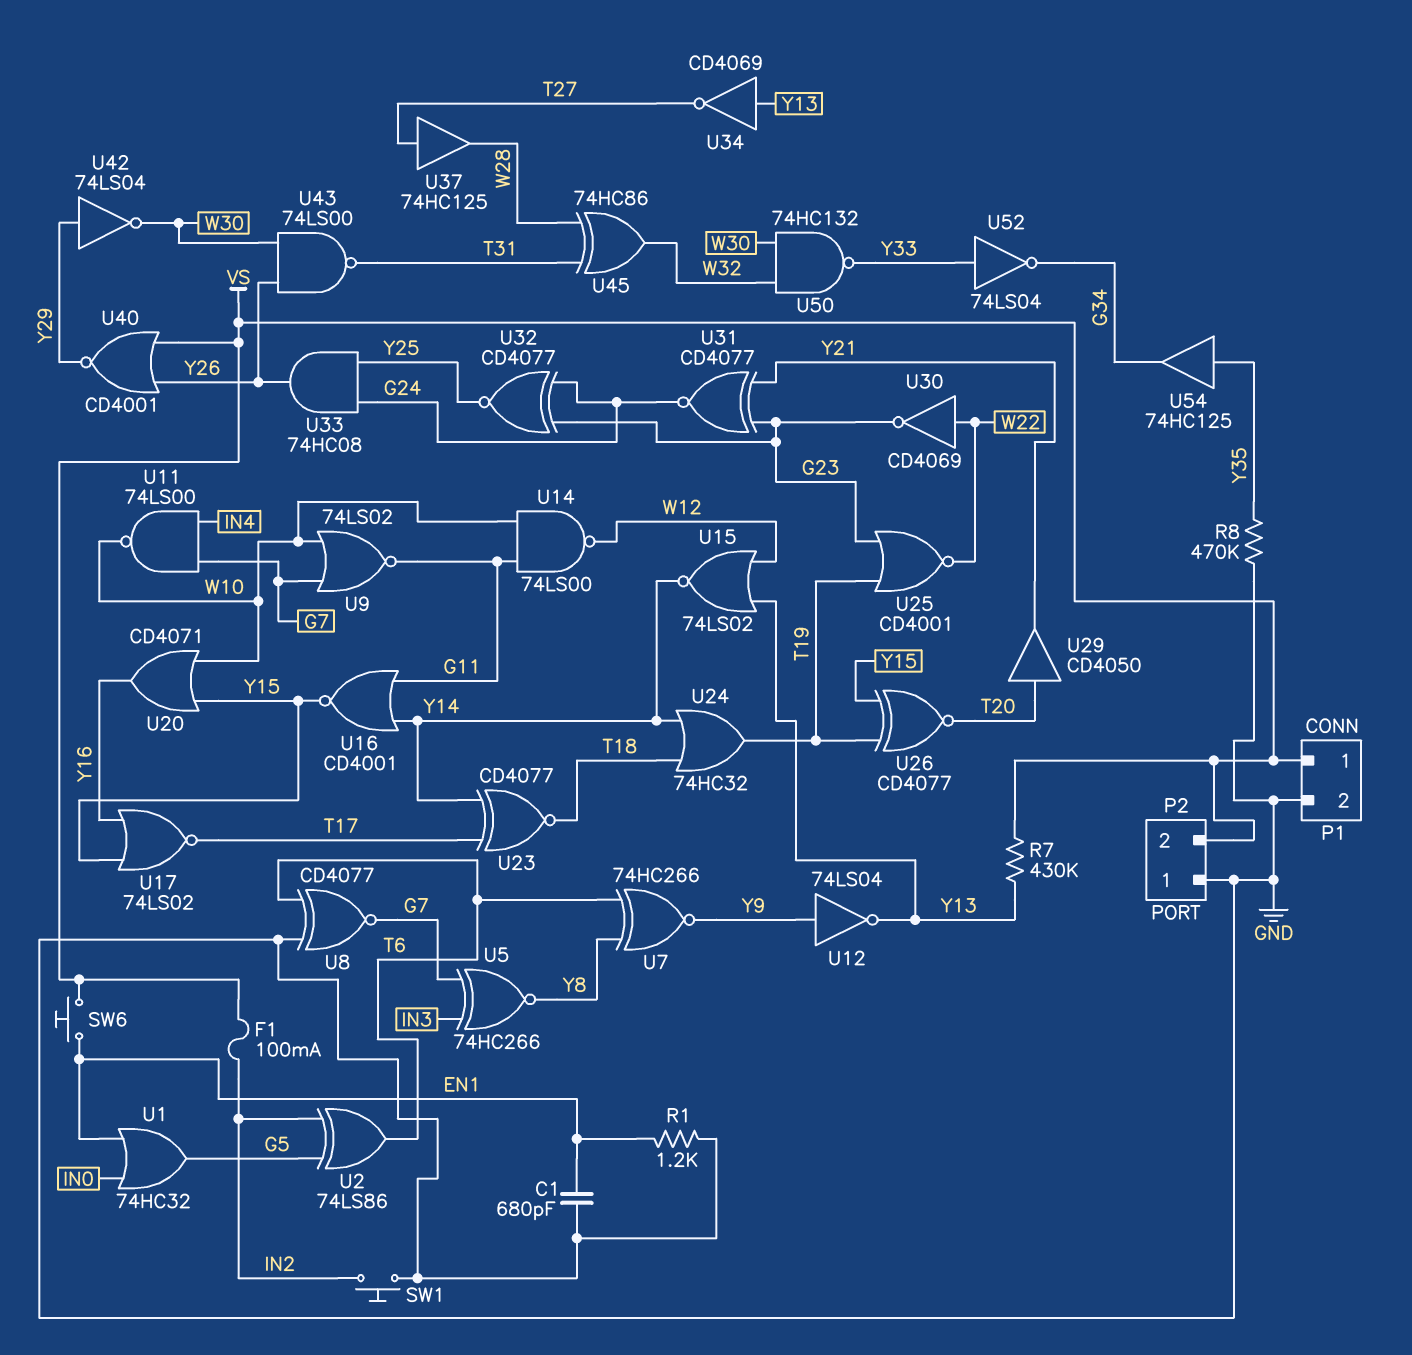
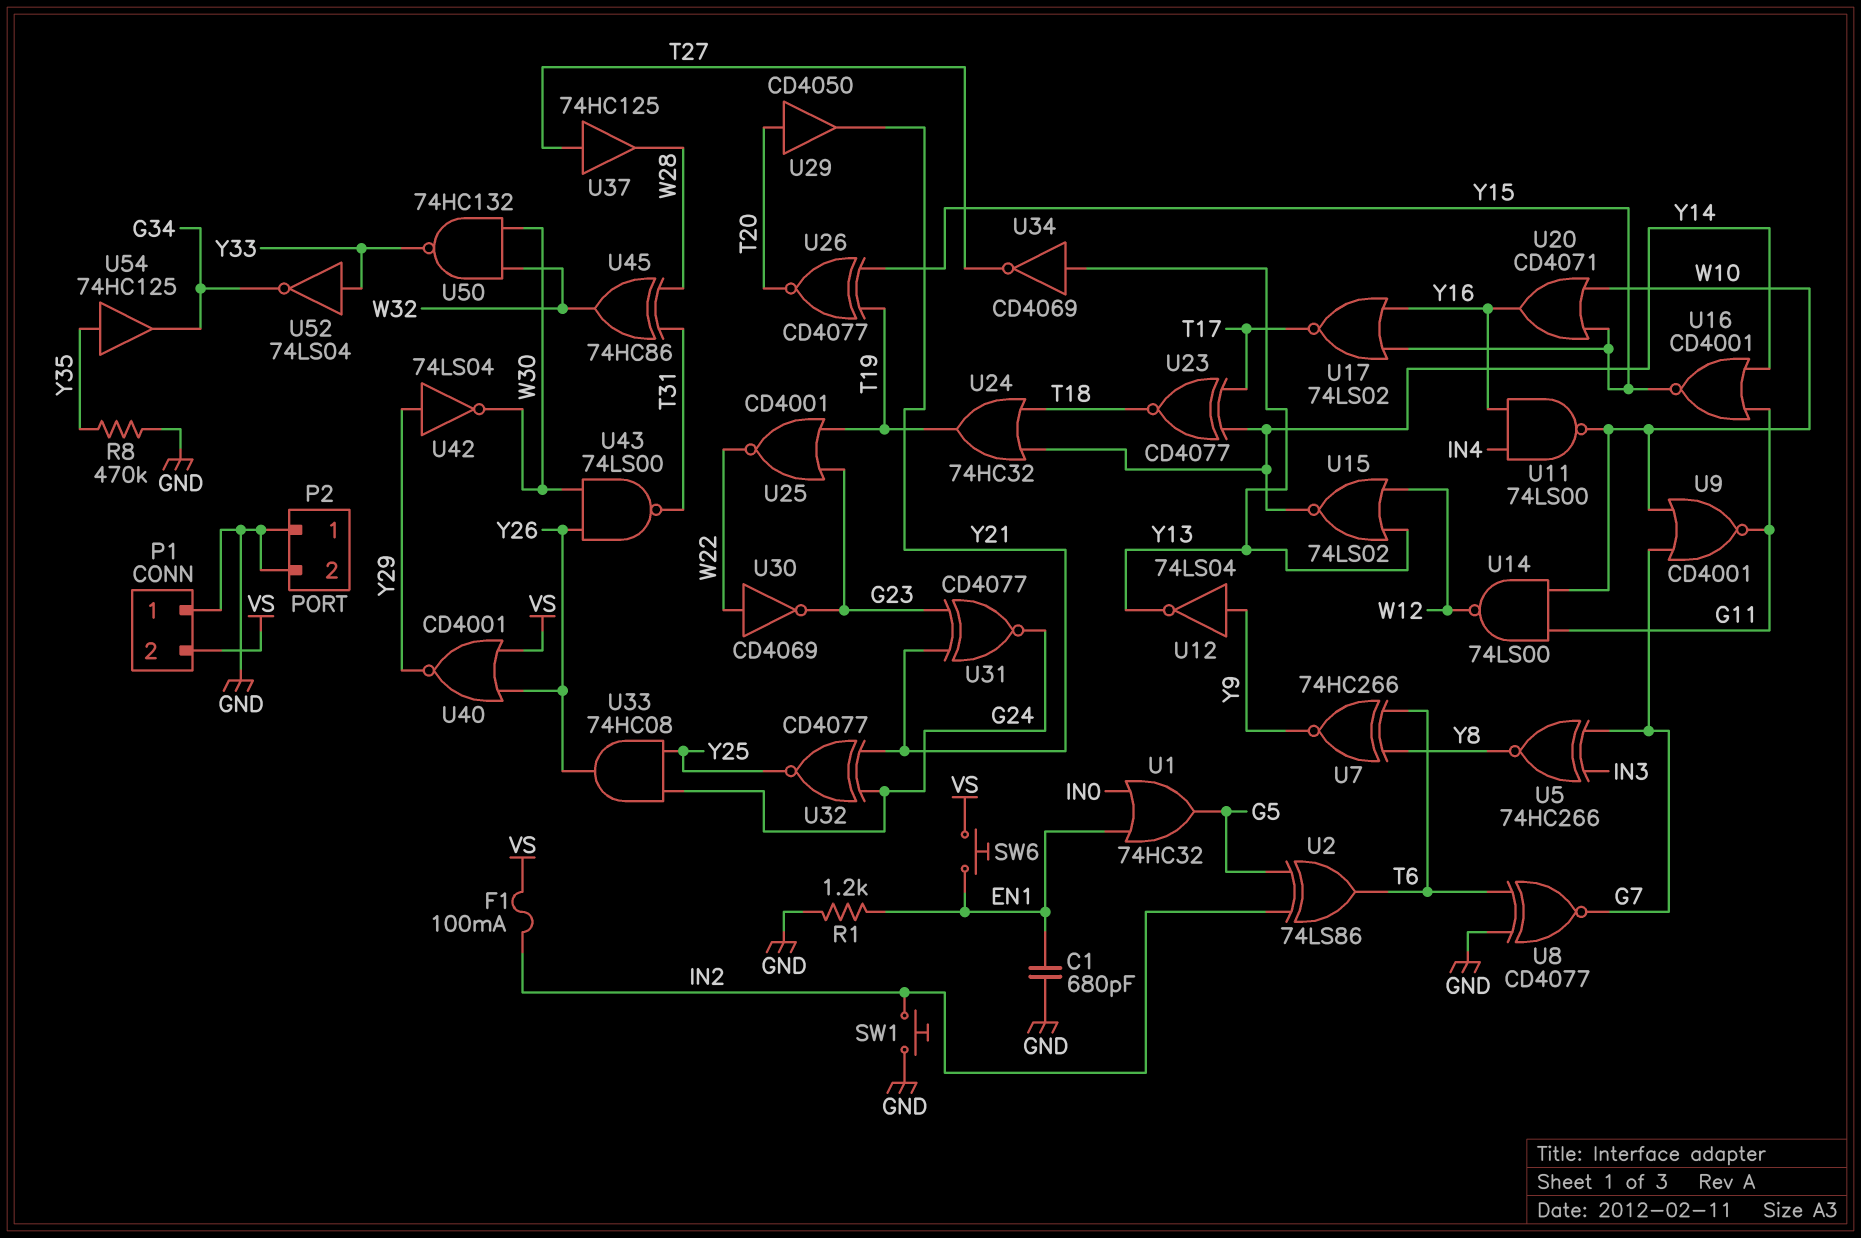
P1 pin 1: VS -> GND
P1 pin 2: GND -> VS
P2 pin 2: VS -> GND
R7: 430k (VS, Y13) -> none
U9: NOR 74LS02 (in G7, in W10, out G11) -> NOR CD4001 (in G7, in W10, out G11)
U11: NAND 74LS00 (in G7, in IN4, out W10) -> NAND 74LS00 (in IN4, in Y16, out W10)
U32: XNOR CD4077 (in G23, in G24, out Y25) -> XNOR CD4077 (in G24, in Y21, out Y25)

